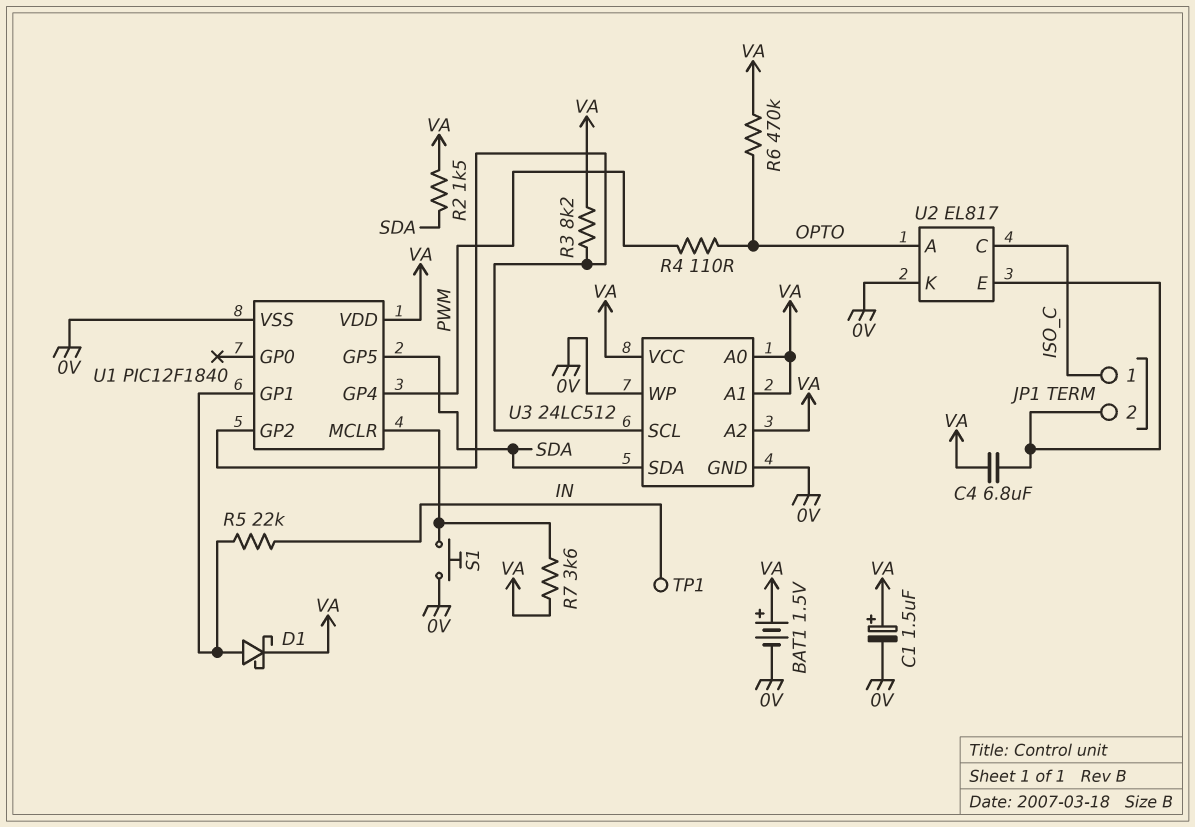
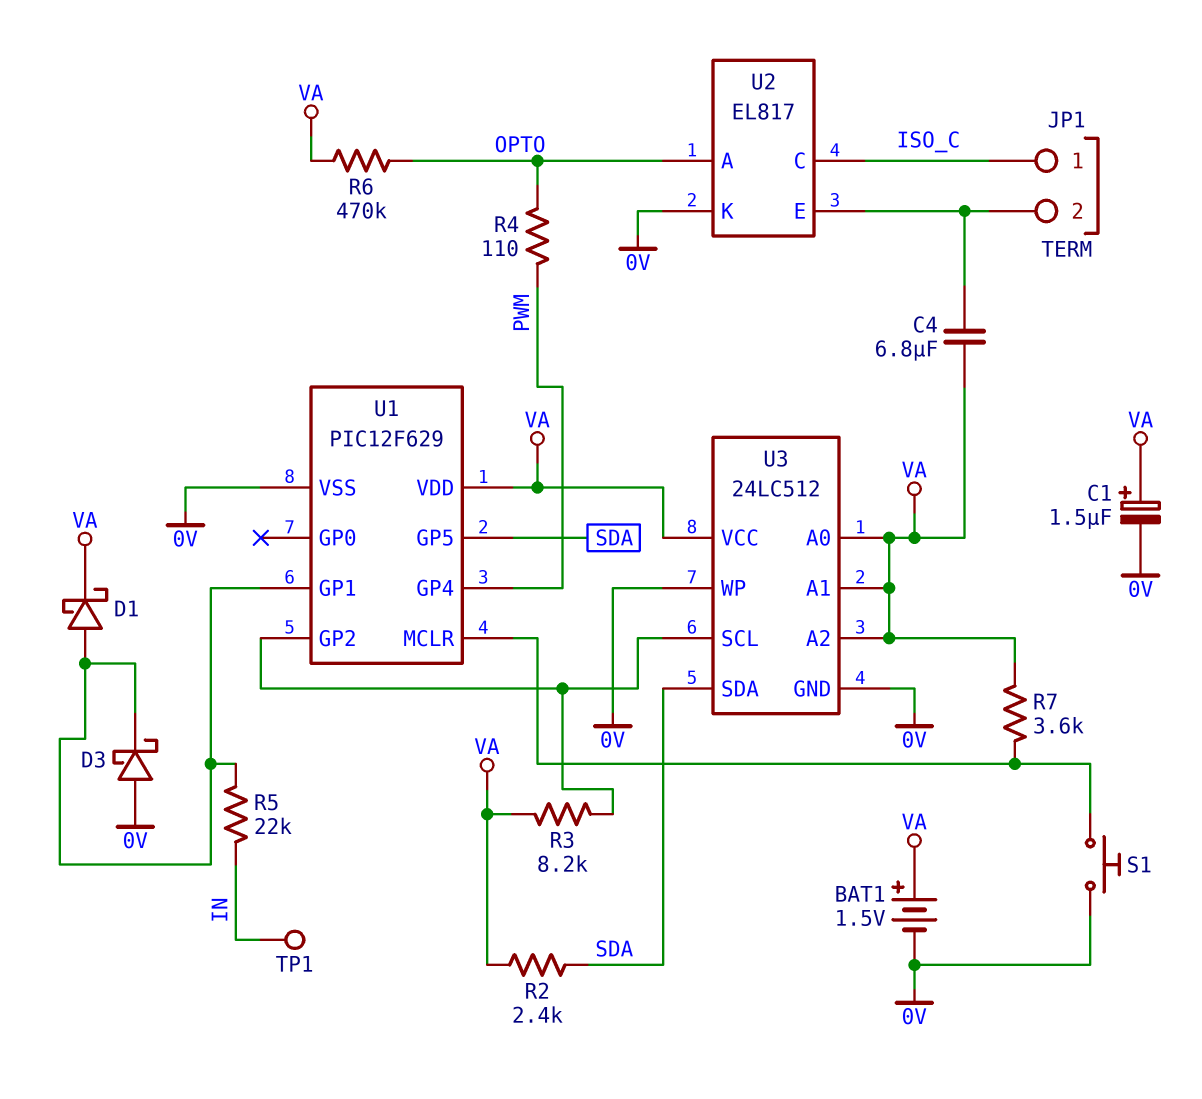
D3: none -> schottky (A 0V, K U1/GP1)
R2: 1.5k (SDA, VA) -> 2.4k (SDA, VA)
U1: PIC12F1840 -> PIC12F629

